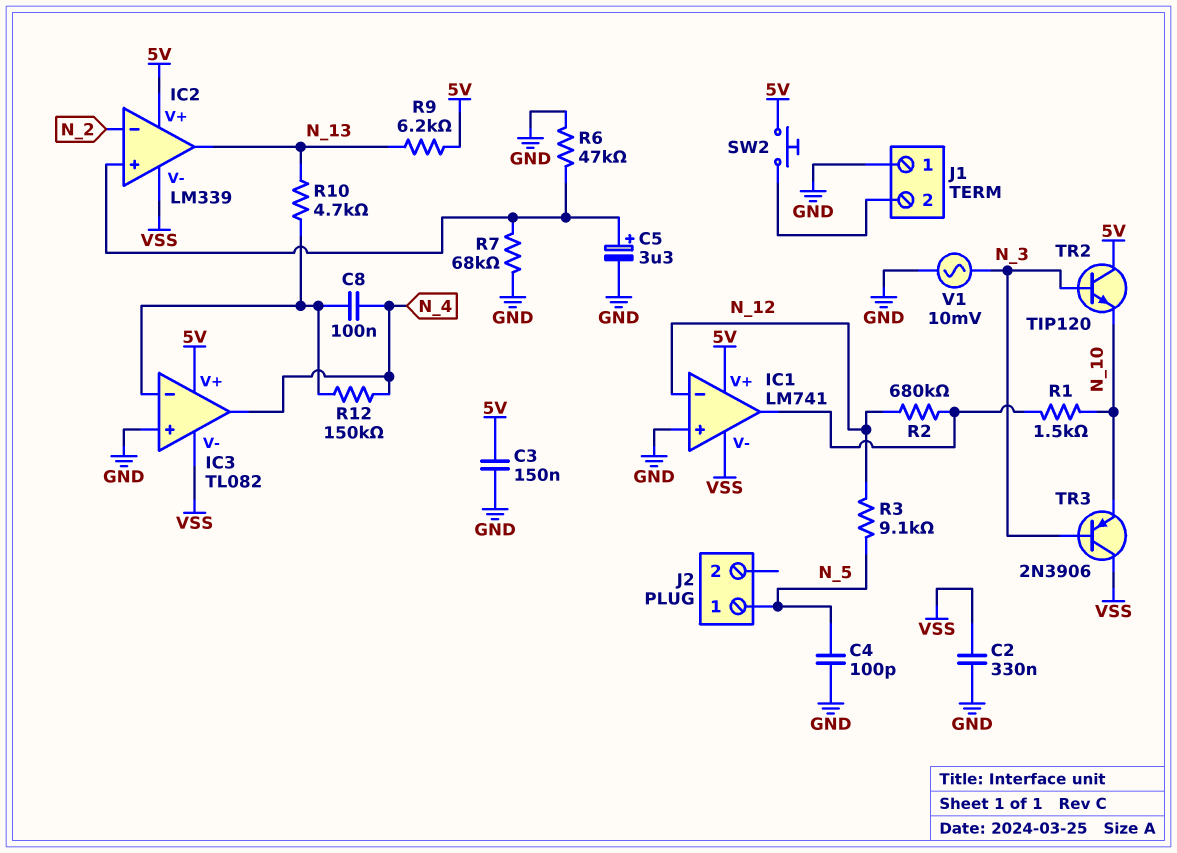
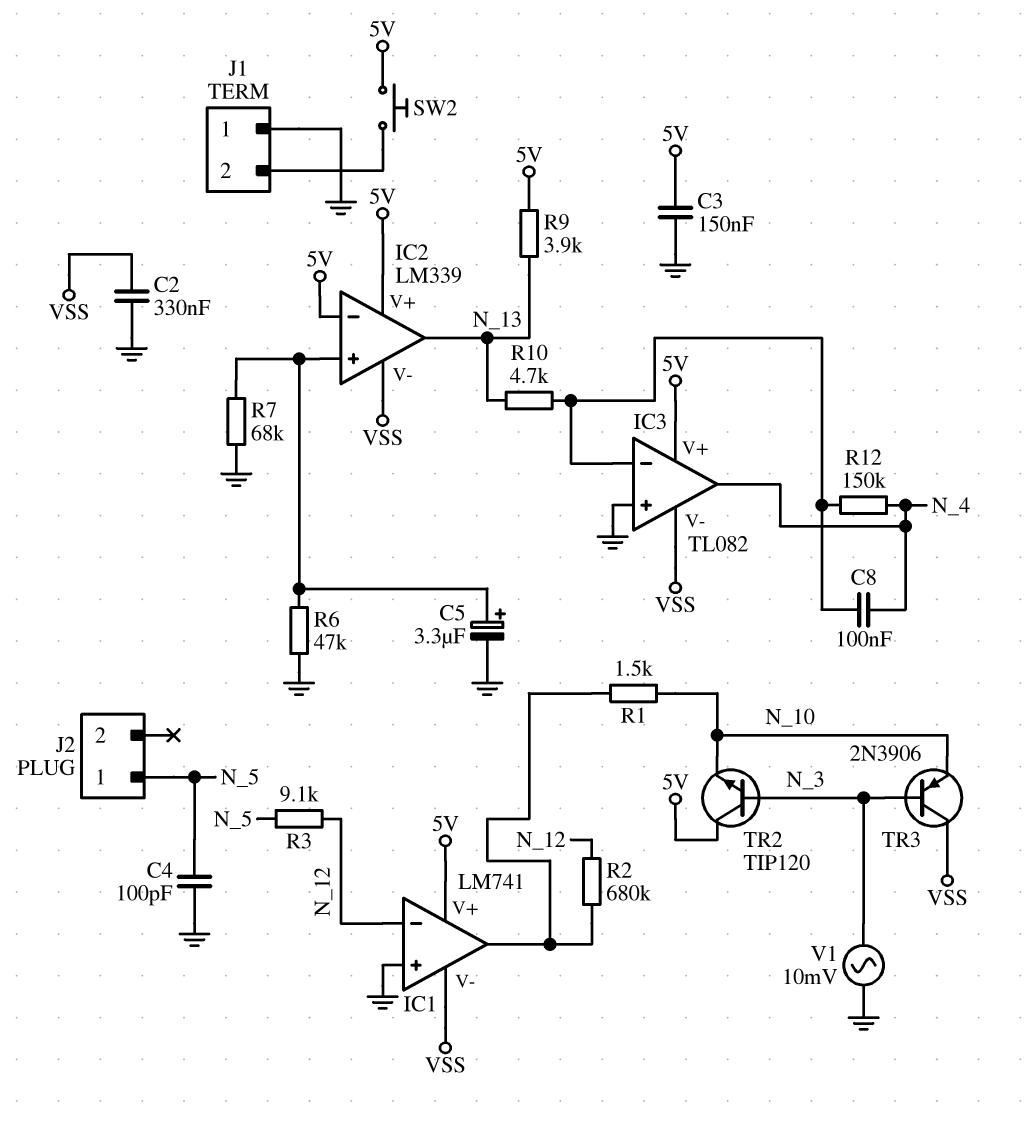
IC2 pin in-: N_2 -> 5V
R9: 6.2k (5V, N_13) -> 3.9k (5V, N_13)

